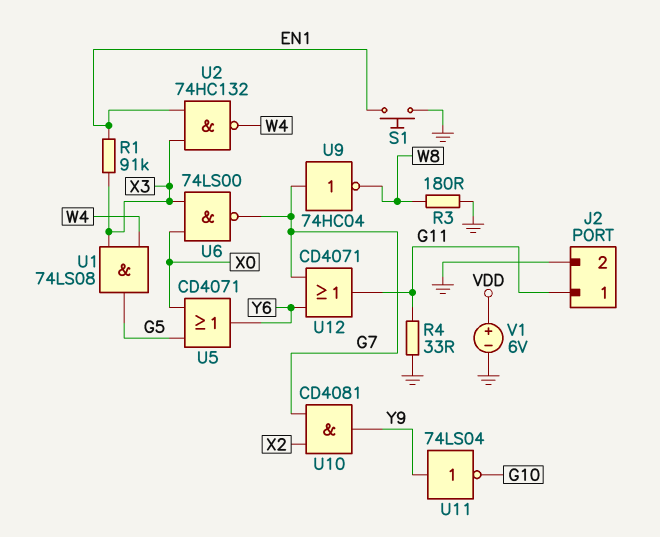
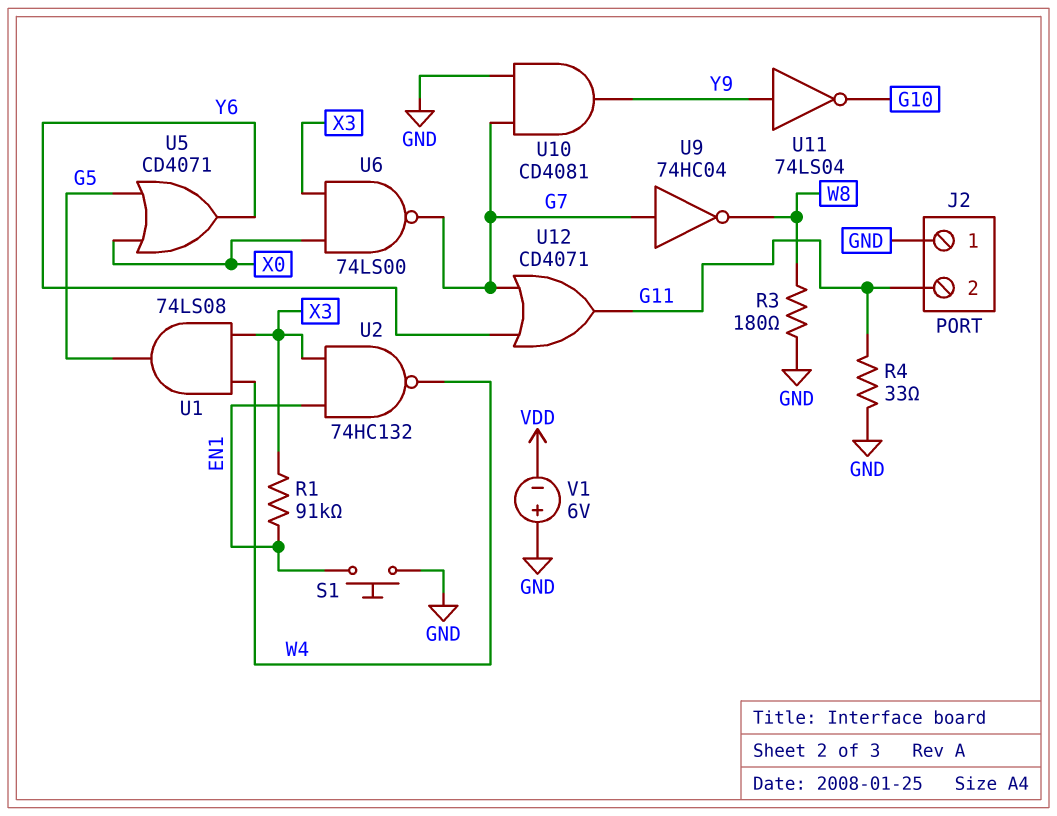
J2 pin 1: G11 -> GND
J2 pin 2: GND -> G11
U10: AND CD4081 (in G7, in X2, out Y9) -> AND CD4081 (in G7, in GND, out Y9)
V1: 6V (plus VDD, minus GND) -> 6V (plus GND, minus VDD)

